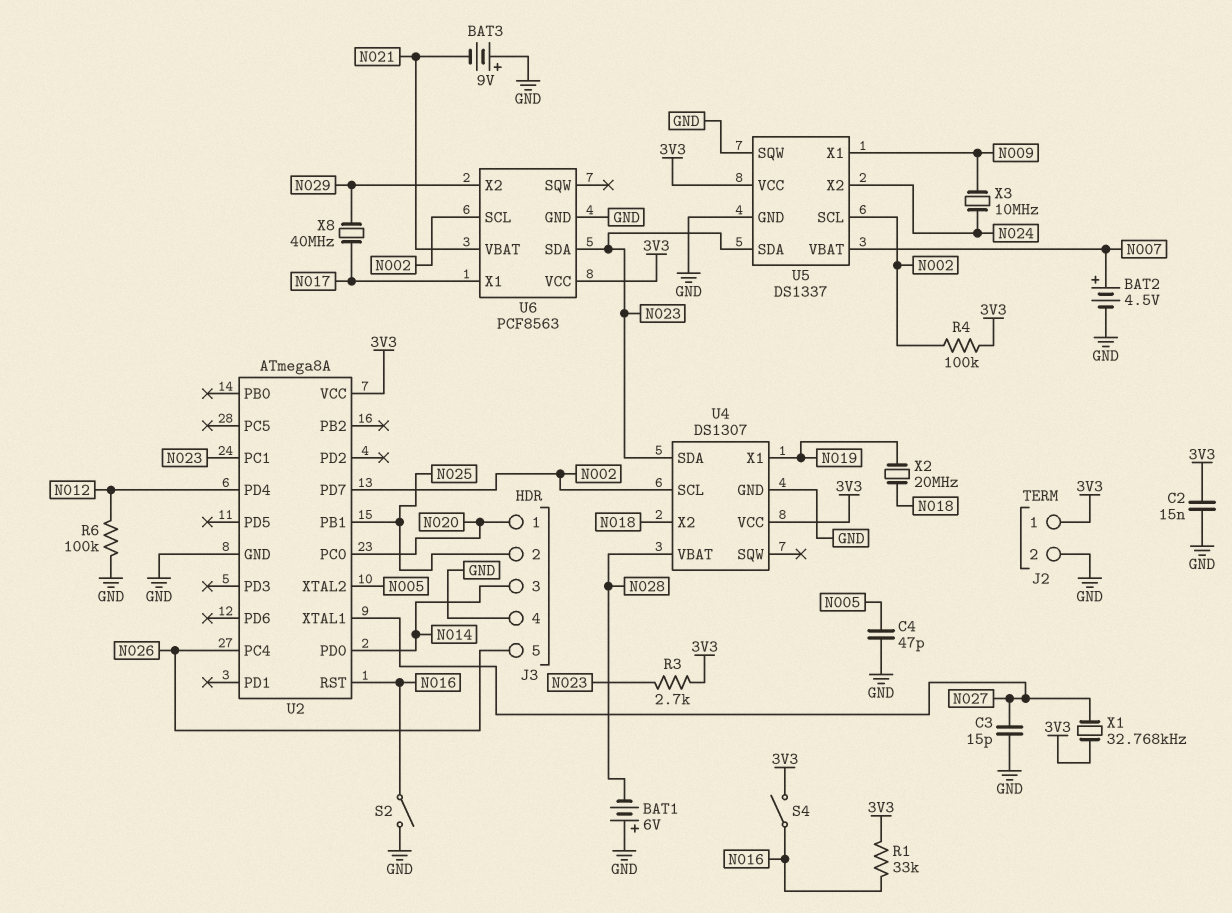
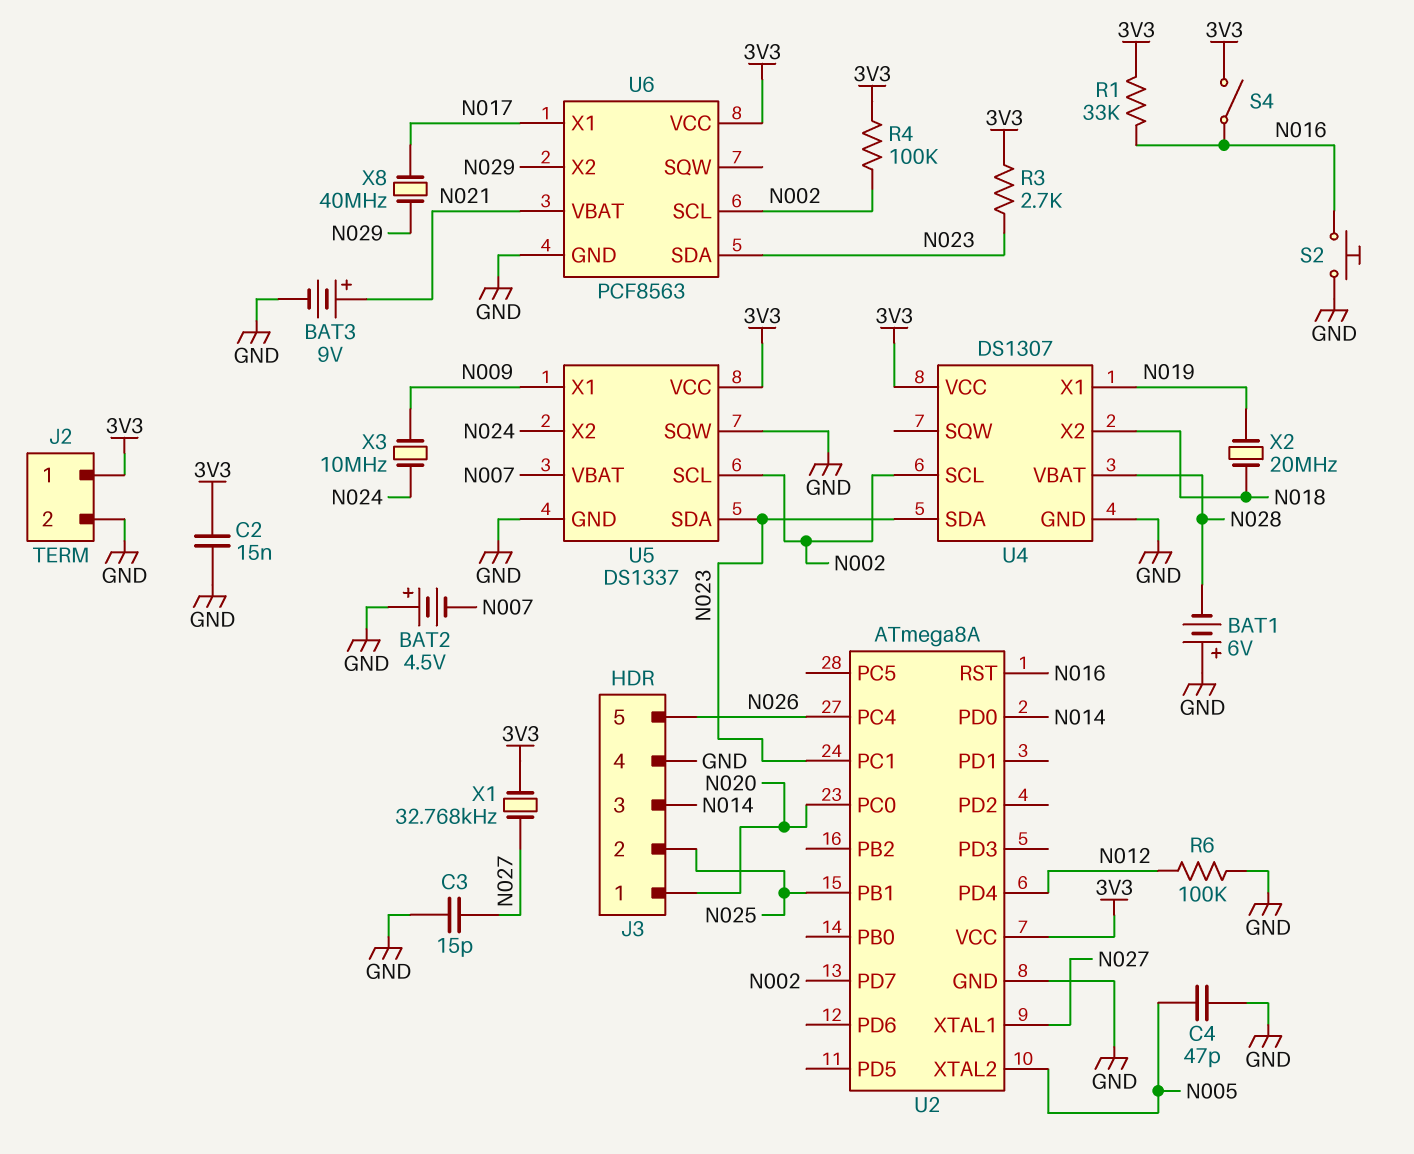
BAT2: 4.5V (plus N007, minus GND) -> 4.5V (plus GND, minus N007)
BAT3: 9V (plus GND, minus N021) -> 9V (plus N021, minus GND)
S2: switch (GND, N016) -> button (GND, N016)

